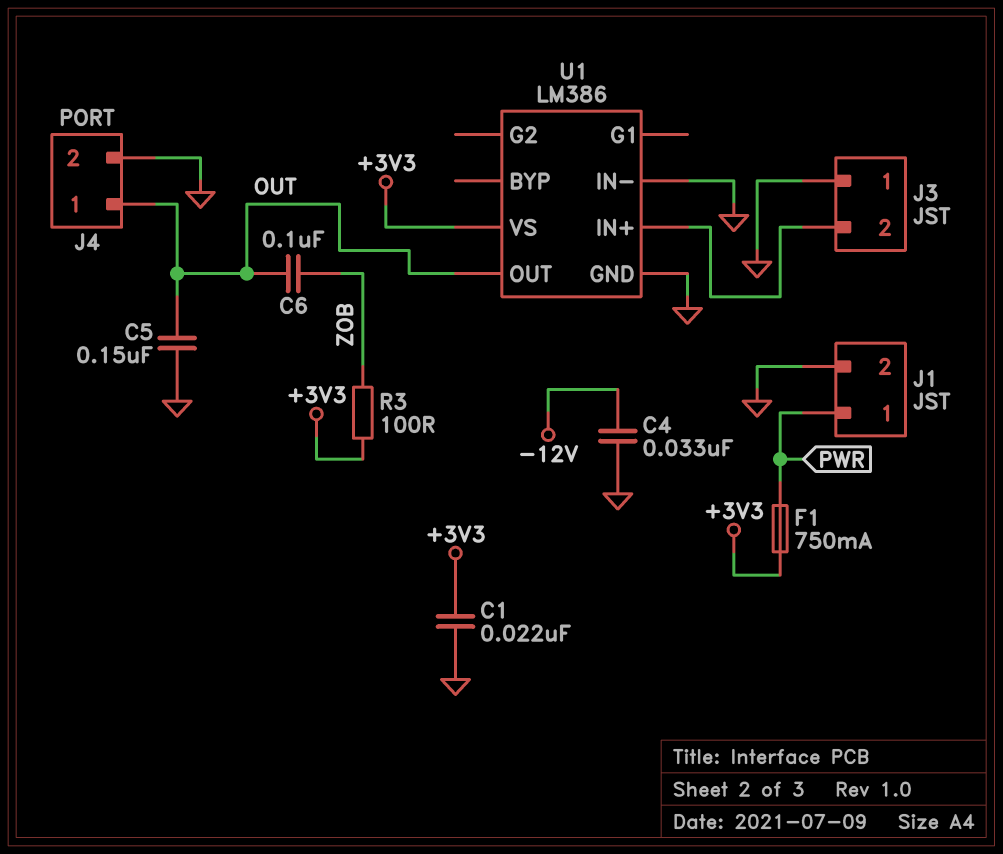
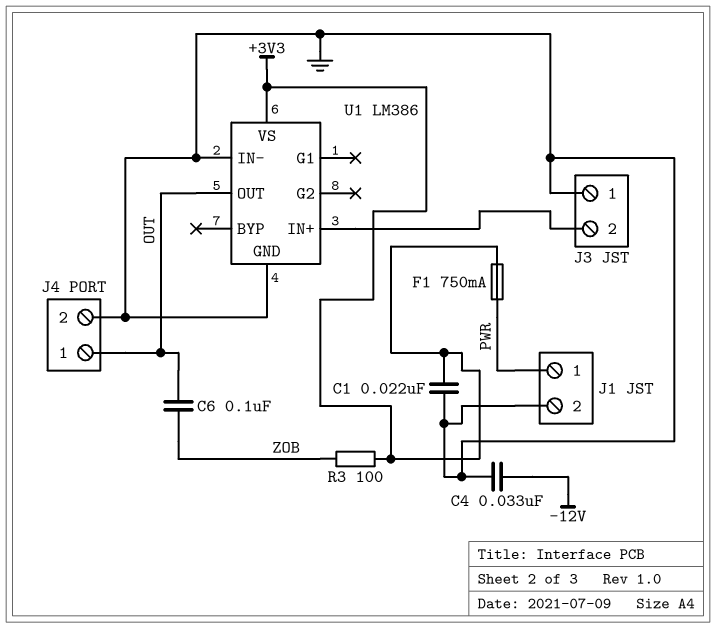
C5: 150nF (GND, OUT) -> none

